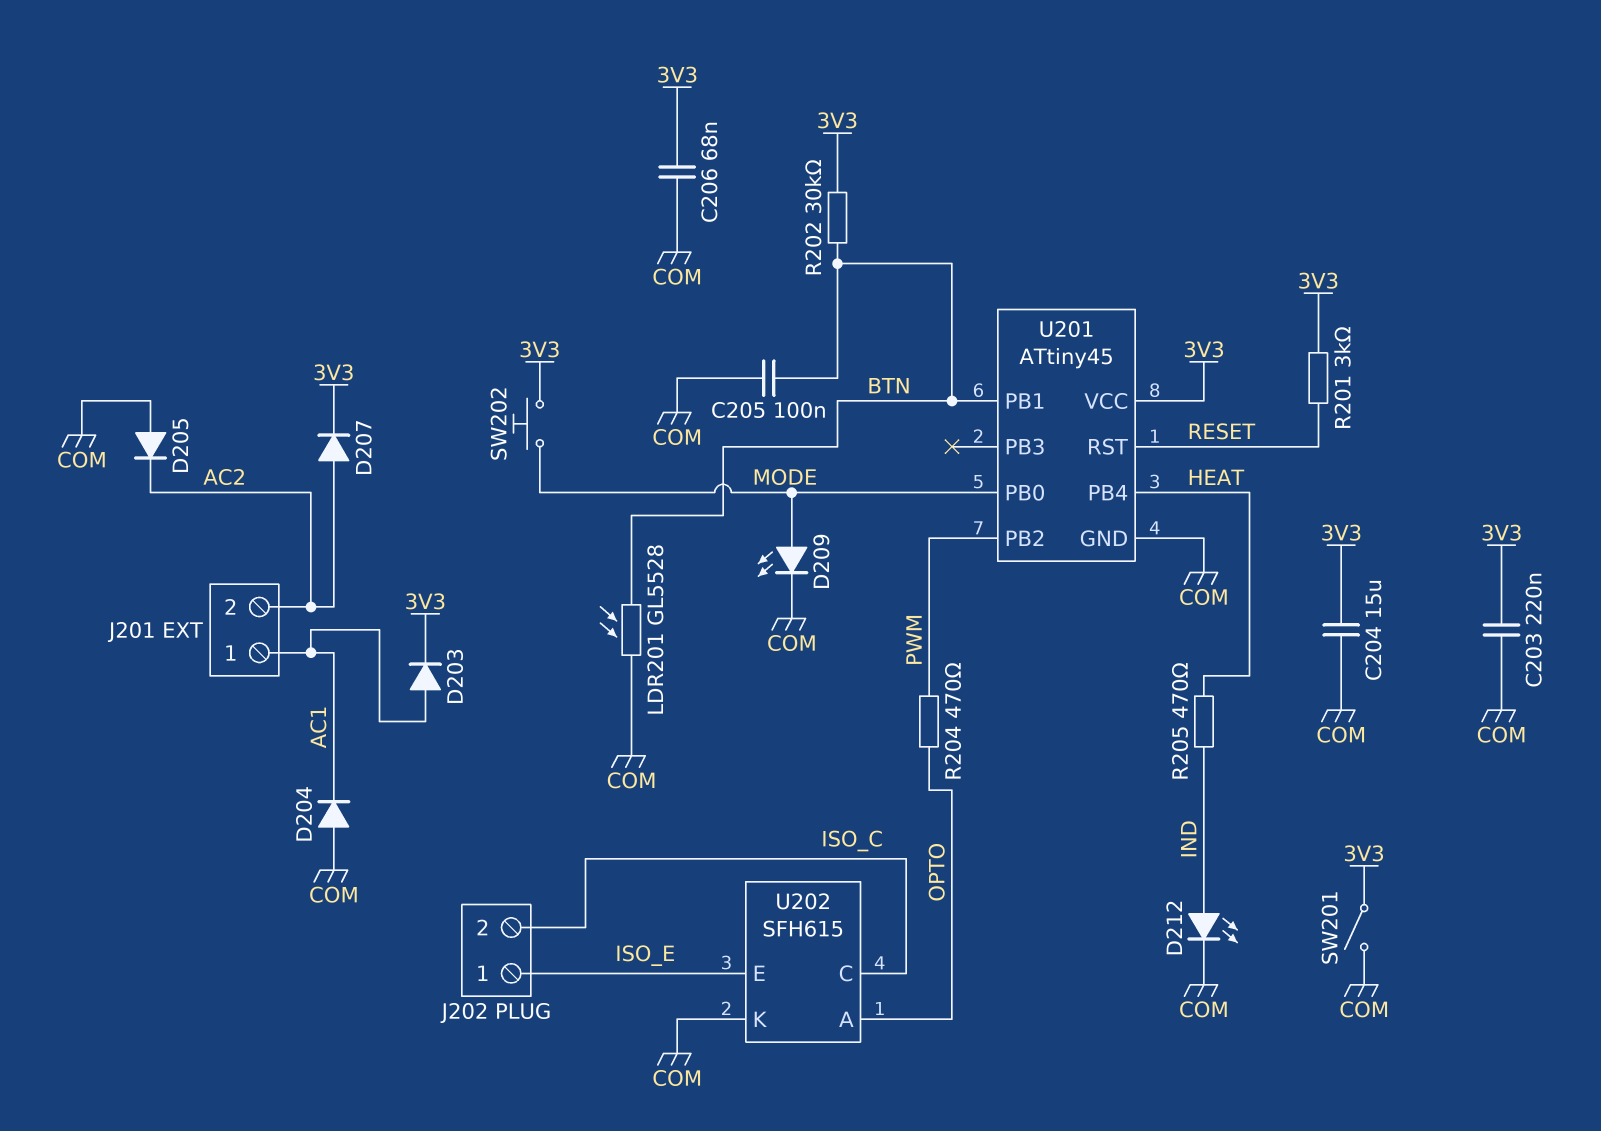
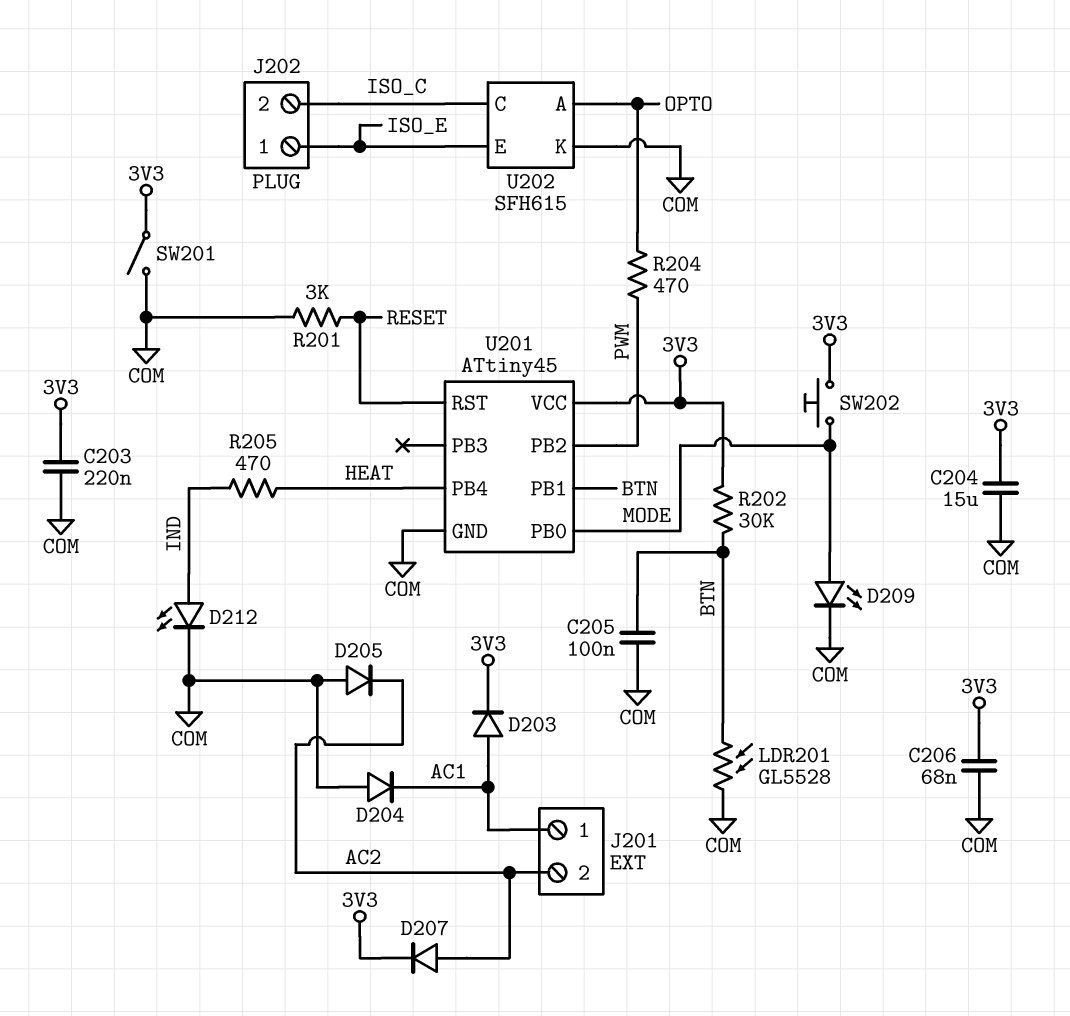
R201: 3k (3V3, RESET) -> 3k (COM, RESET)

